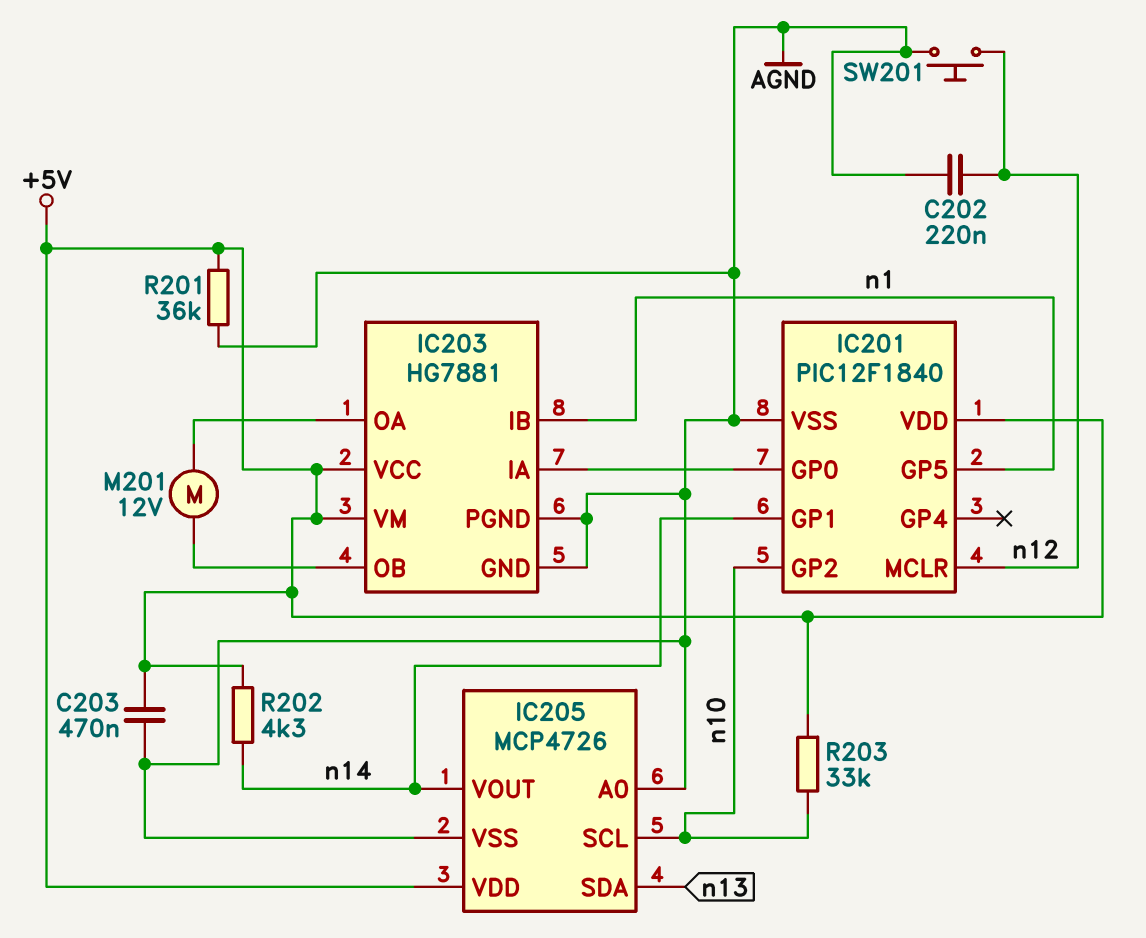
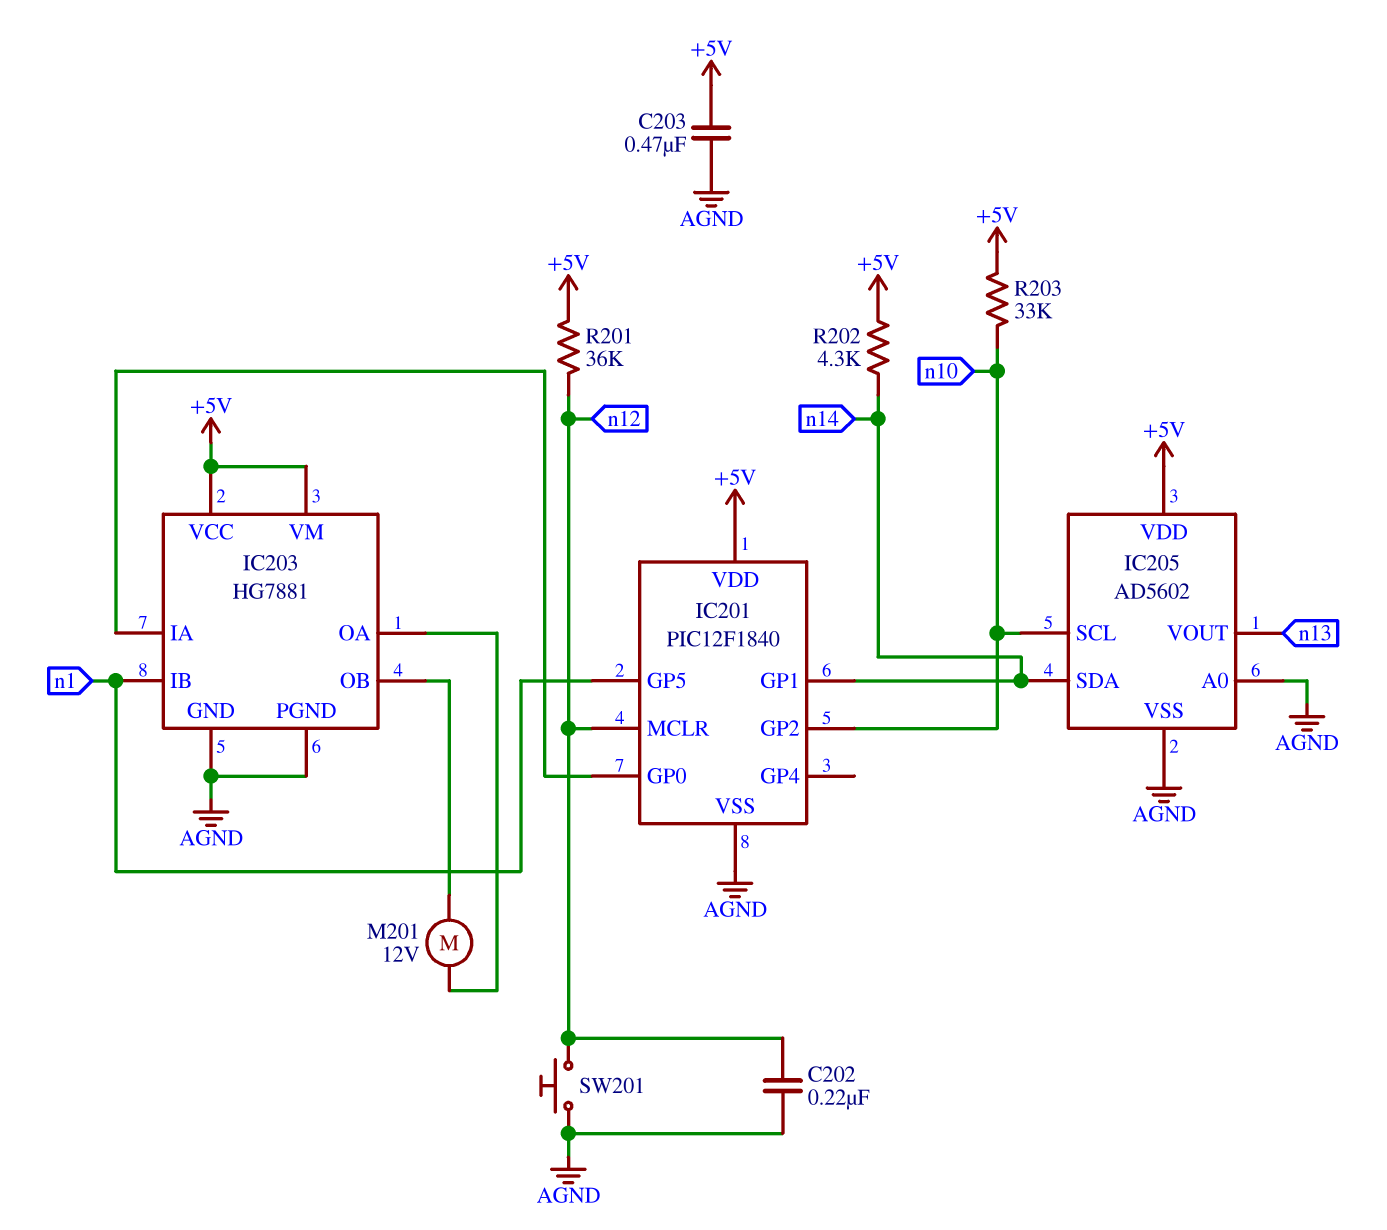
IC205: MCP4726 -> AD5602
IC205 pin SDA: n13 -> n14
IC205 pin VOUT: n14 -> n13
R201: 36k (+5V, AGND) -> 36k (+5V, n12)

